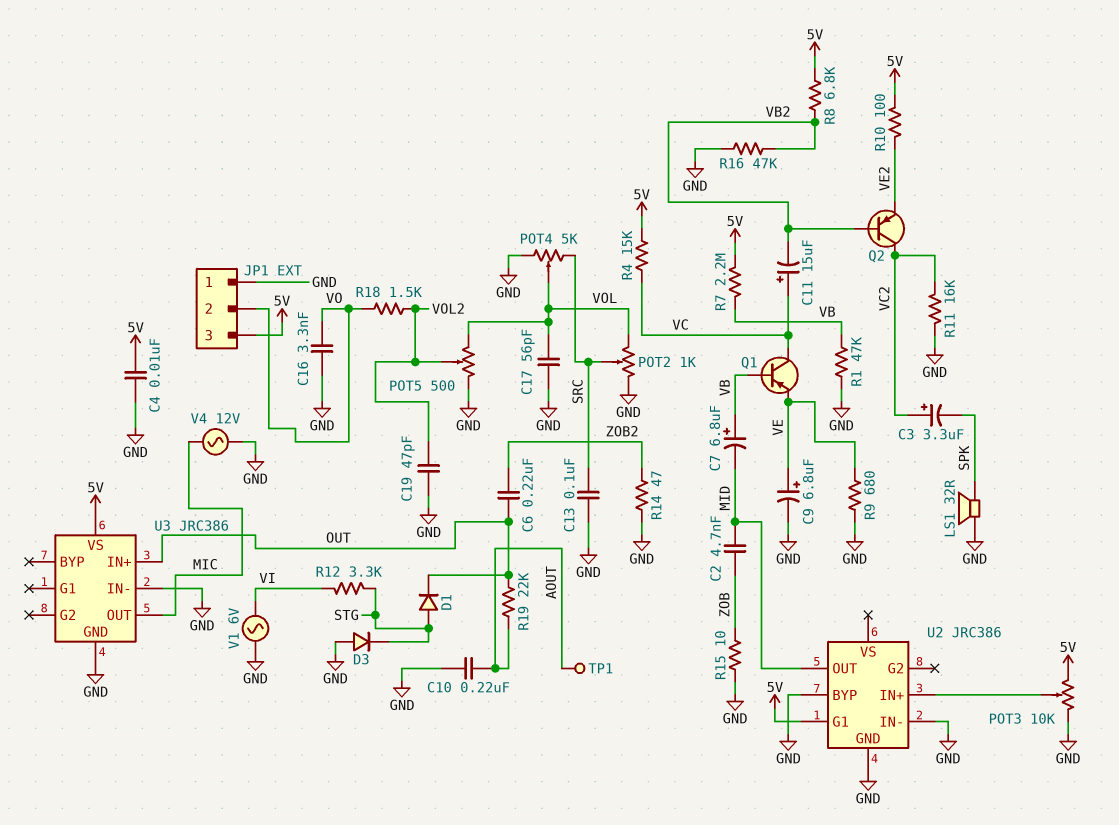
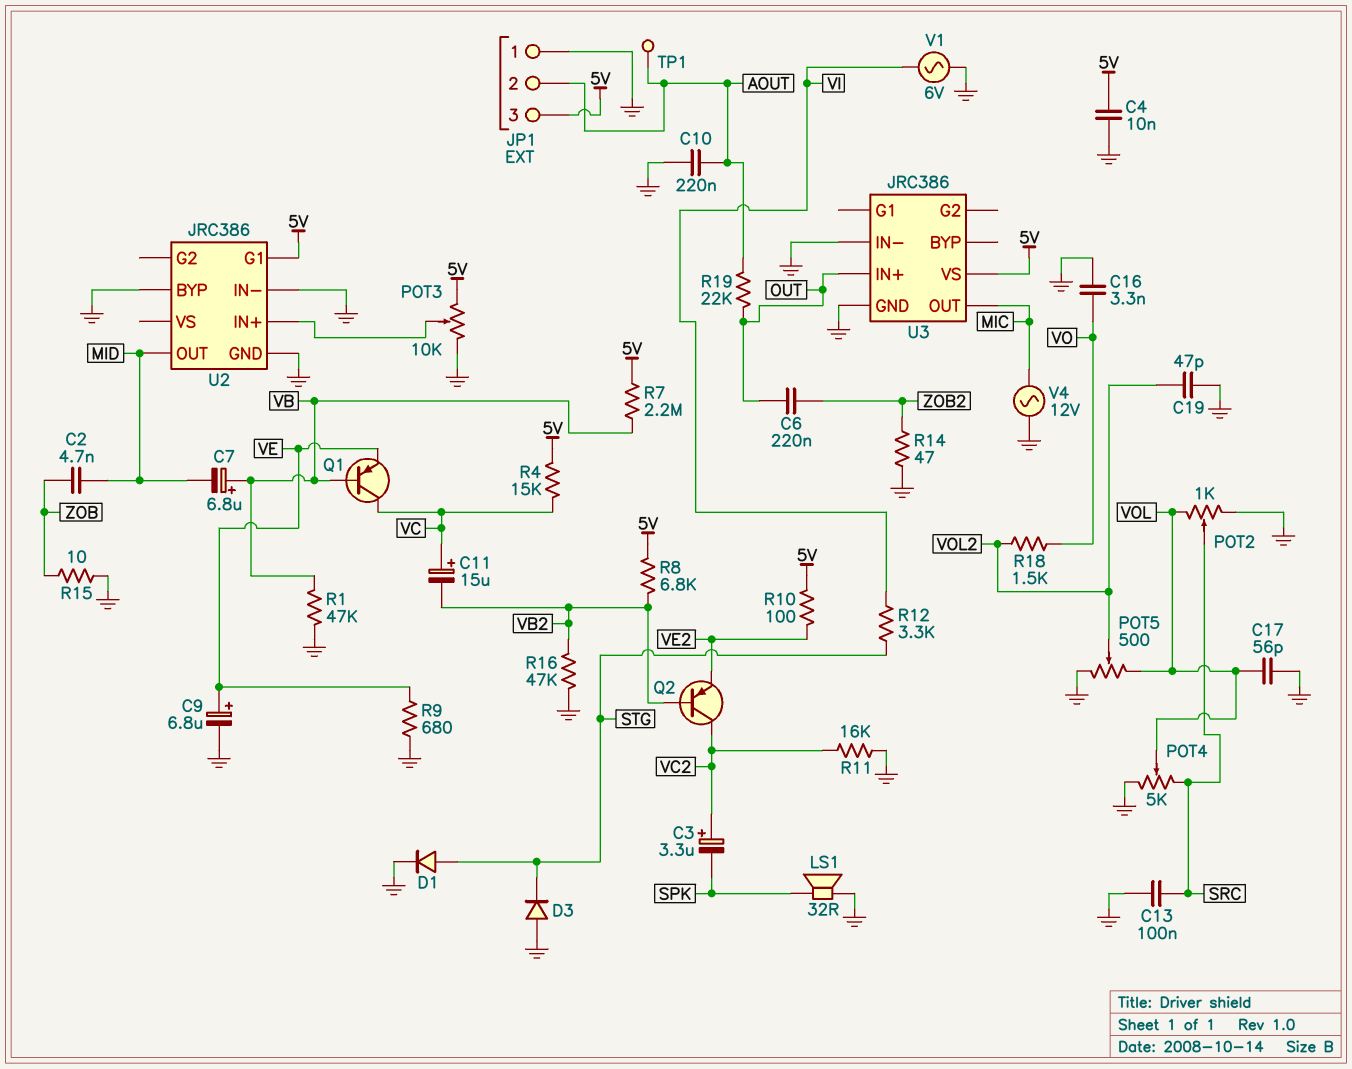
D1: diode (A STG, K OUT) -> diode (A STG, K GND)
JP1 pin 2: VO -> AOUT

